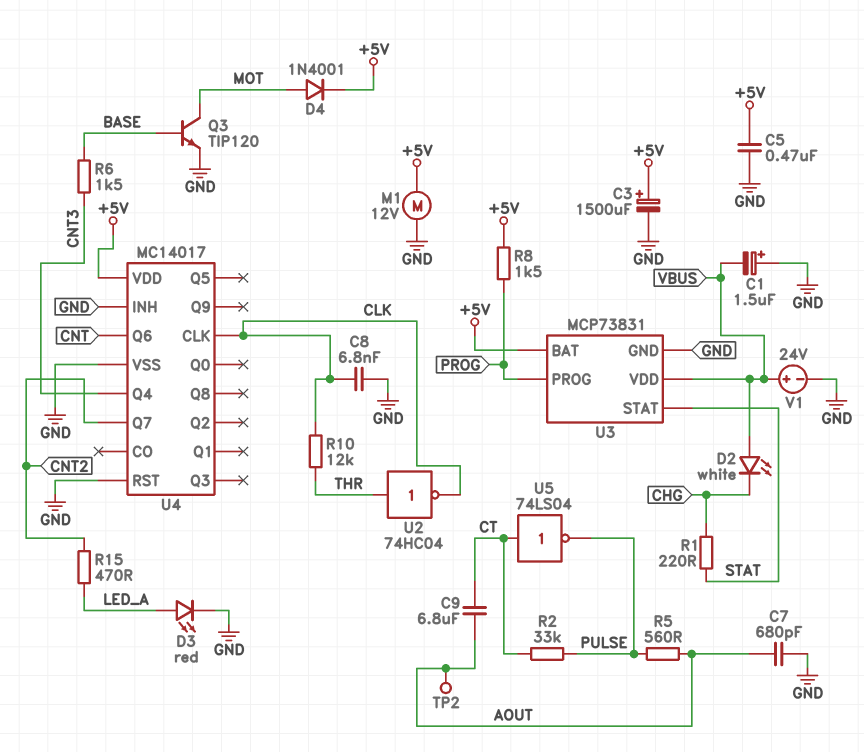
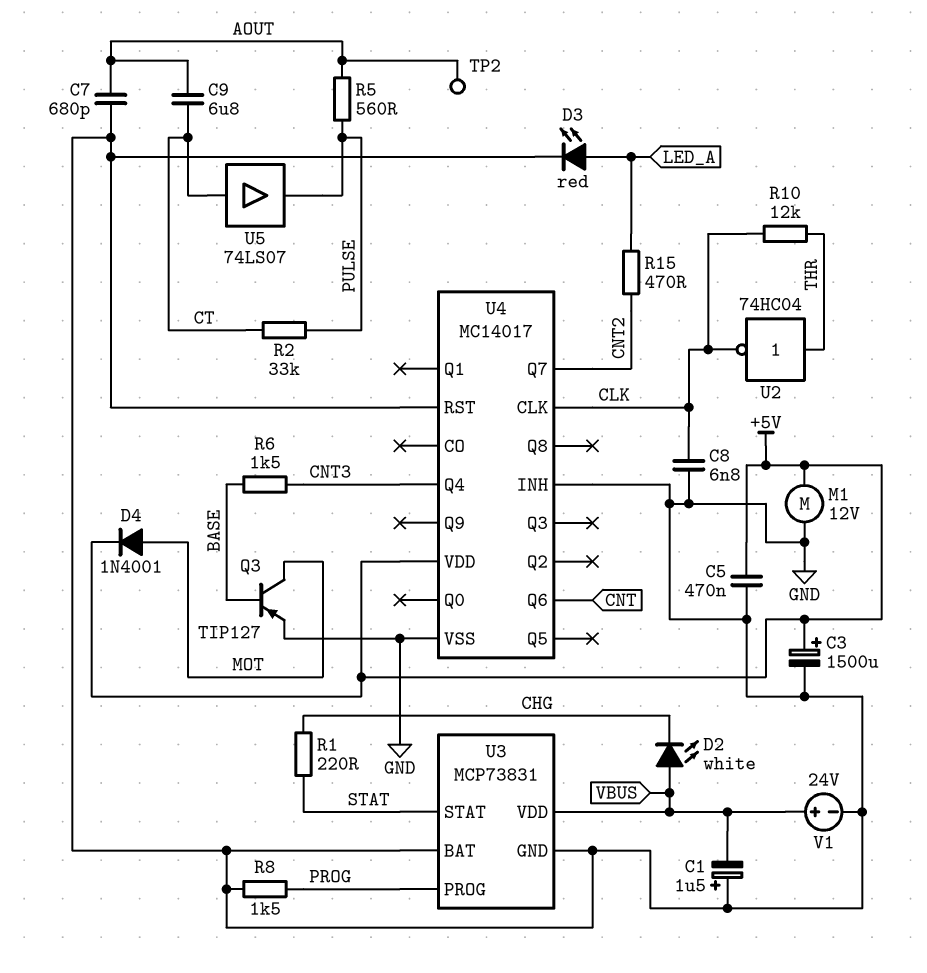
Q3: NPN TIP120 (B BASE, C MOT, E GND) -> PNP TIP127 (B BASE, C MOT, E GND)
R8: 1.5k (+5V, PROG) -> 1.5k (GND, PROG)
U3 pin BAT: +5V -> GND
U5: NOT 74LS04 (in CT, out PULSE) -> buffer 74LS07 (in CT, out PULSE)

